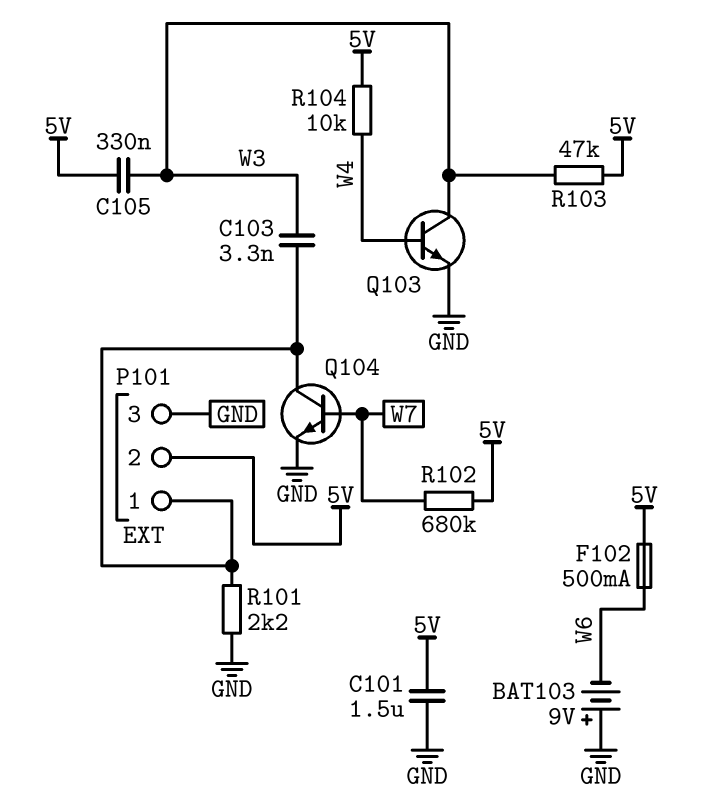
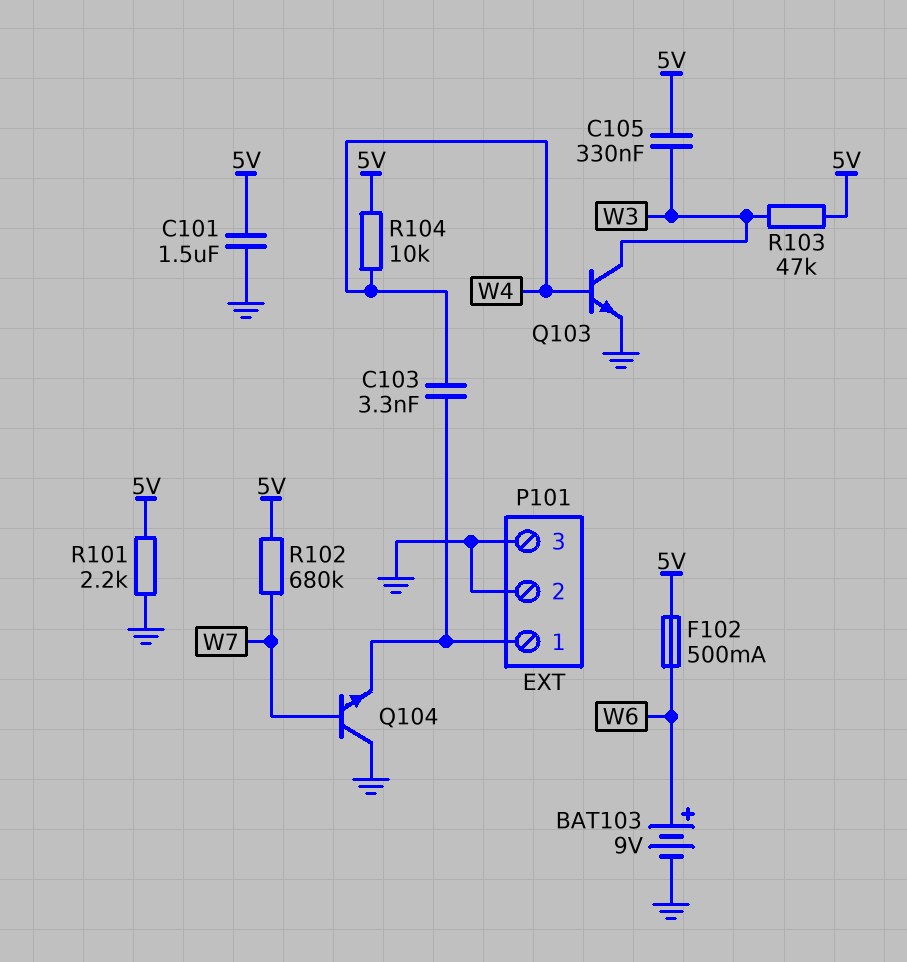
BAT103: 9V (plus GND, minus W6) -> 9V (plus W6, minus GND)
C103: 3.3nF (P101/1, W3) -> 3.3nF (P101/1, W4)
P101 pin 2: 5V -> GND
Q104: NPN (B W7, C P101/1, E GND) -> NPN (B W7, C GND, E P101/1)
R101: 2.2k (GND, P101/1) -> 2.2k (5V, GND)

